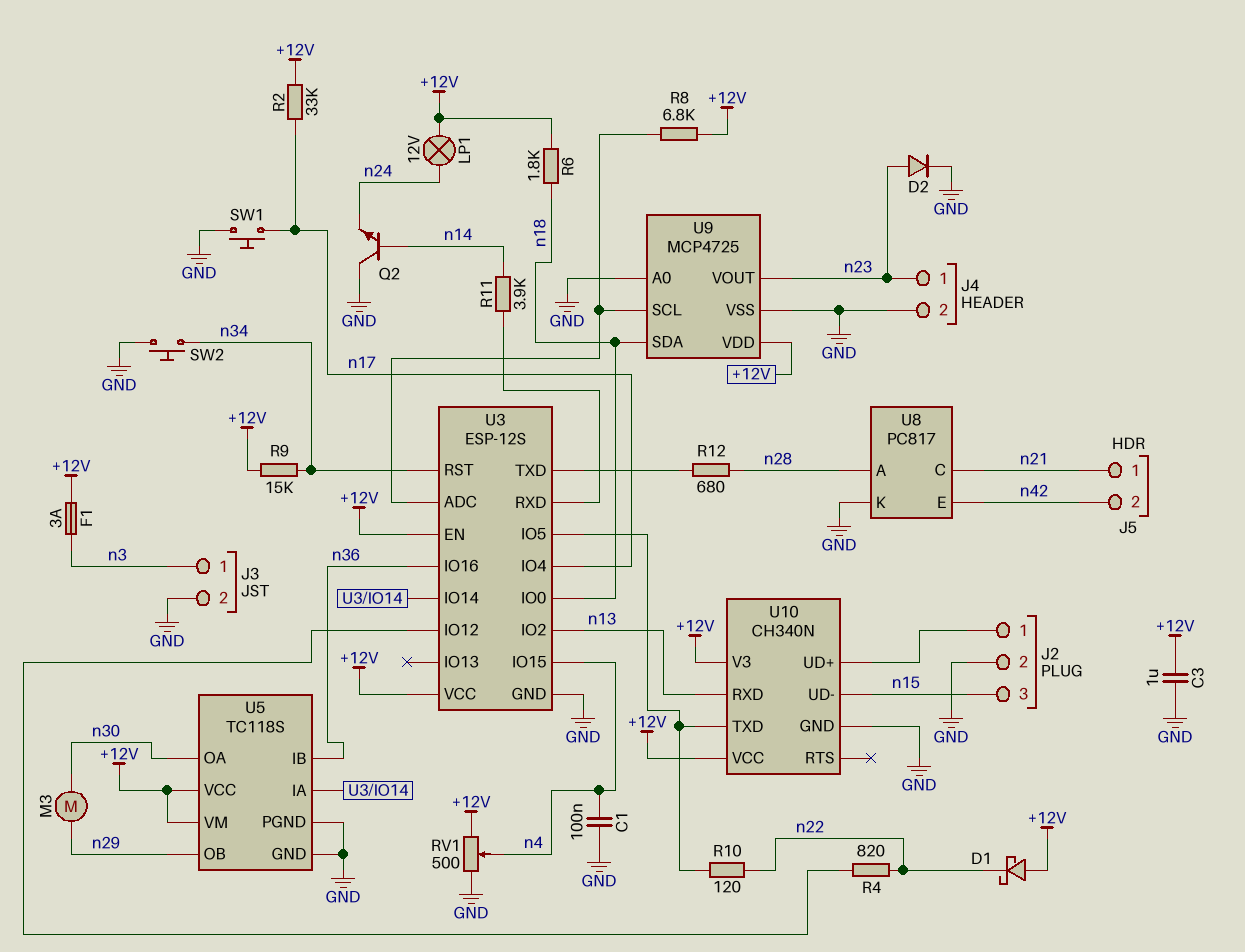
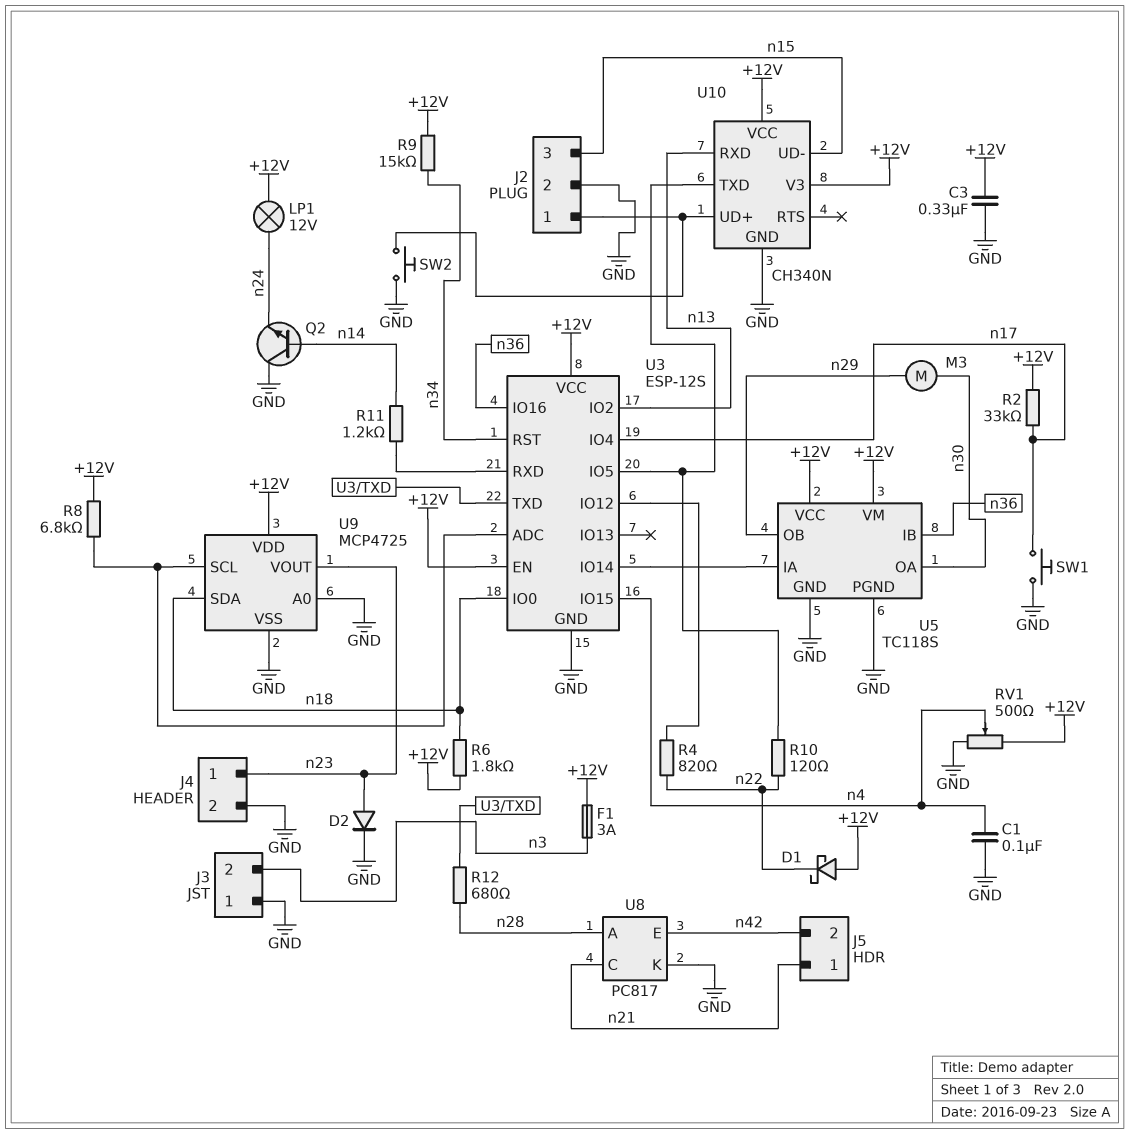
C3: 1uF (+12V, GND) -> 330nF (+12V, GND)
J3 pin 1: n3 -> GND
J3 pin 2: GND -> n3
R11: 3.9k (U3/RXD, n14) -> 1.2k (U3/RXD, n14)
SW2: button (GND, n34) -> button (GND, J2/1)

